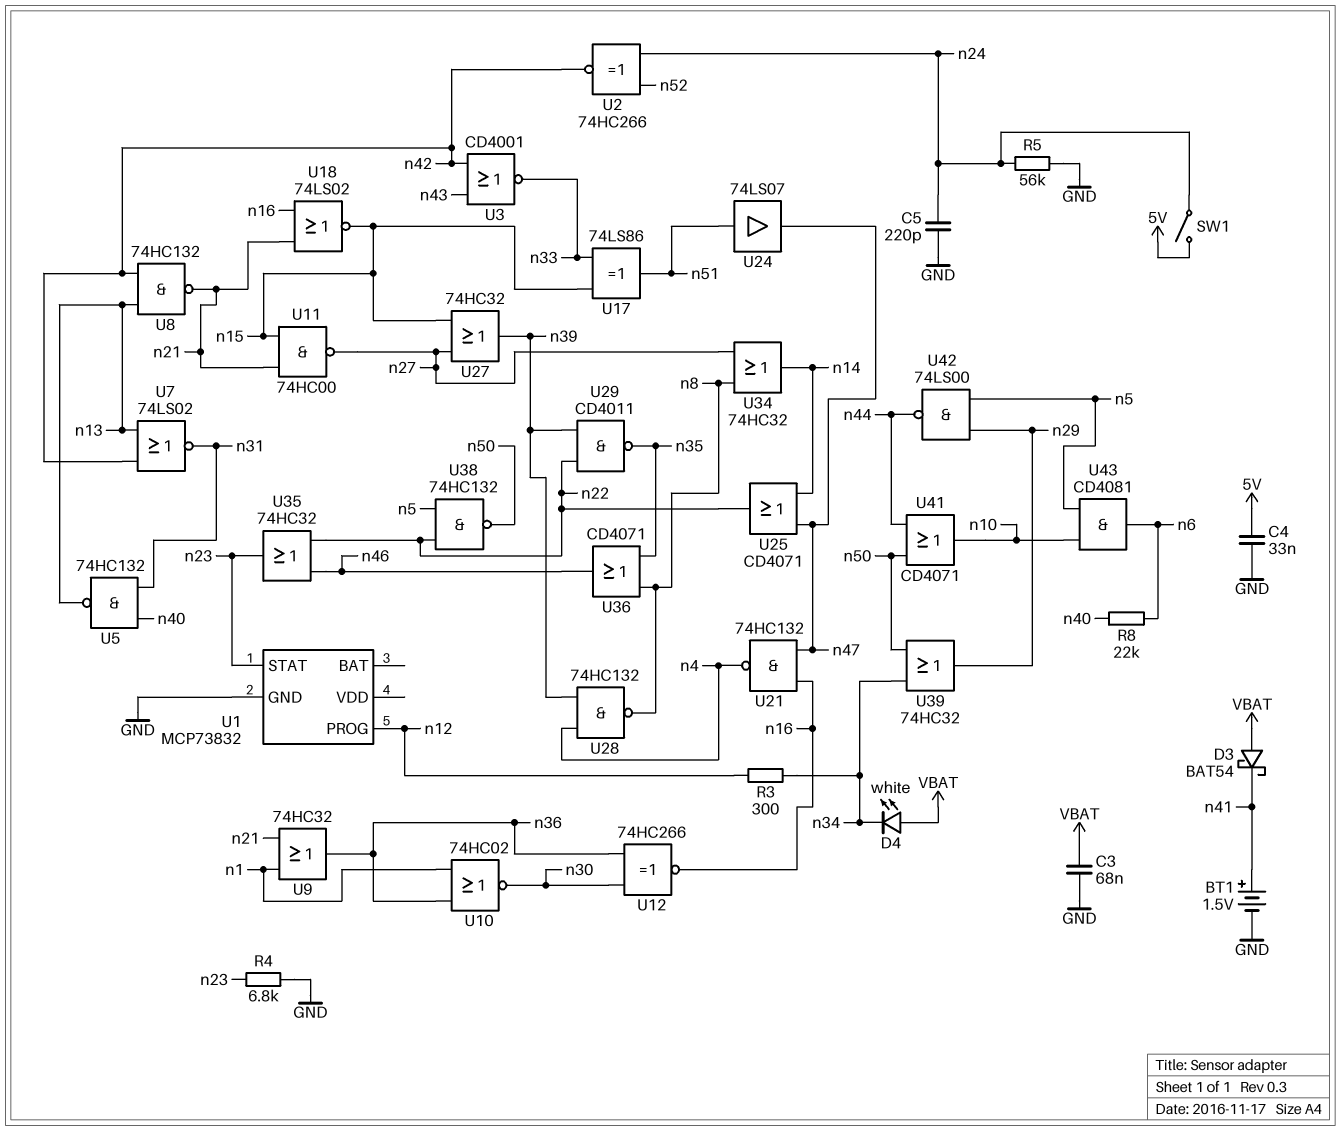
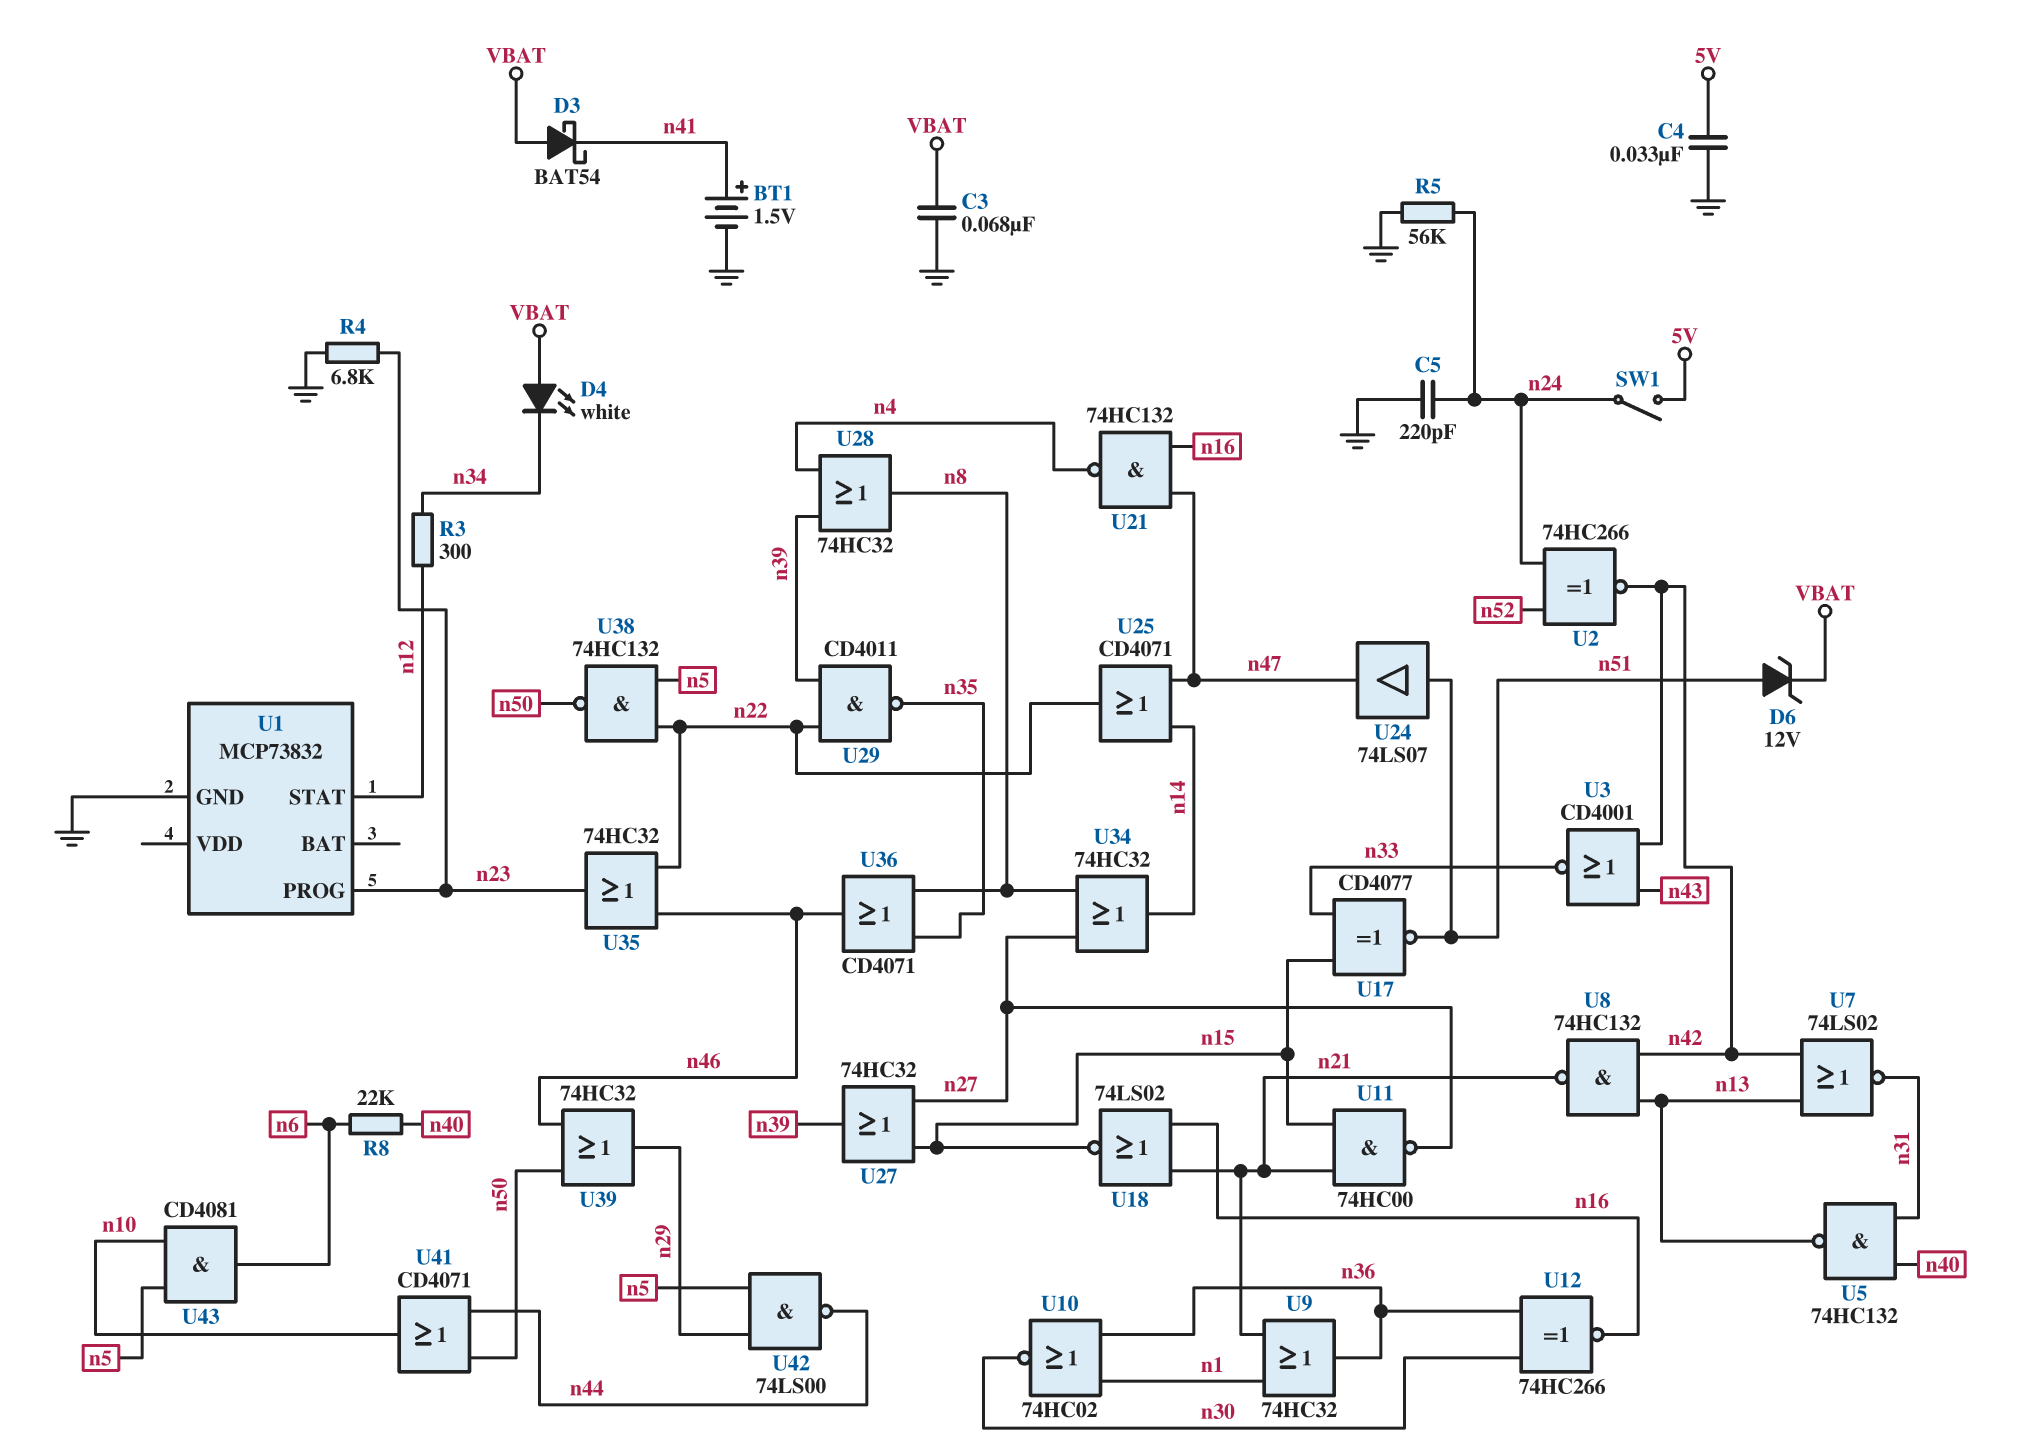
D6: none -> zener 12V (A n51, K VBAT)
U1 pin PROG: n12 -> n23
U1 pin STAT: n23 -> n12
U17: XOR 74LS86 (in n15, in n33, out n51) -> XNOR CD4077 (in n15, in n33, out n51)
U28: NAND 74HC132 (in n4, in n39, out n8) -> OR 74HC32 (in n4, in n39, out n8)
U39: OR 74HC32 (in n34, in n50, out n29) -> OR 74HC32 (in n46, in n50, out n29)

